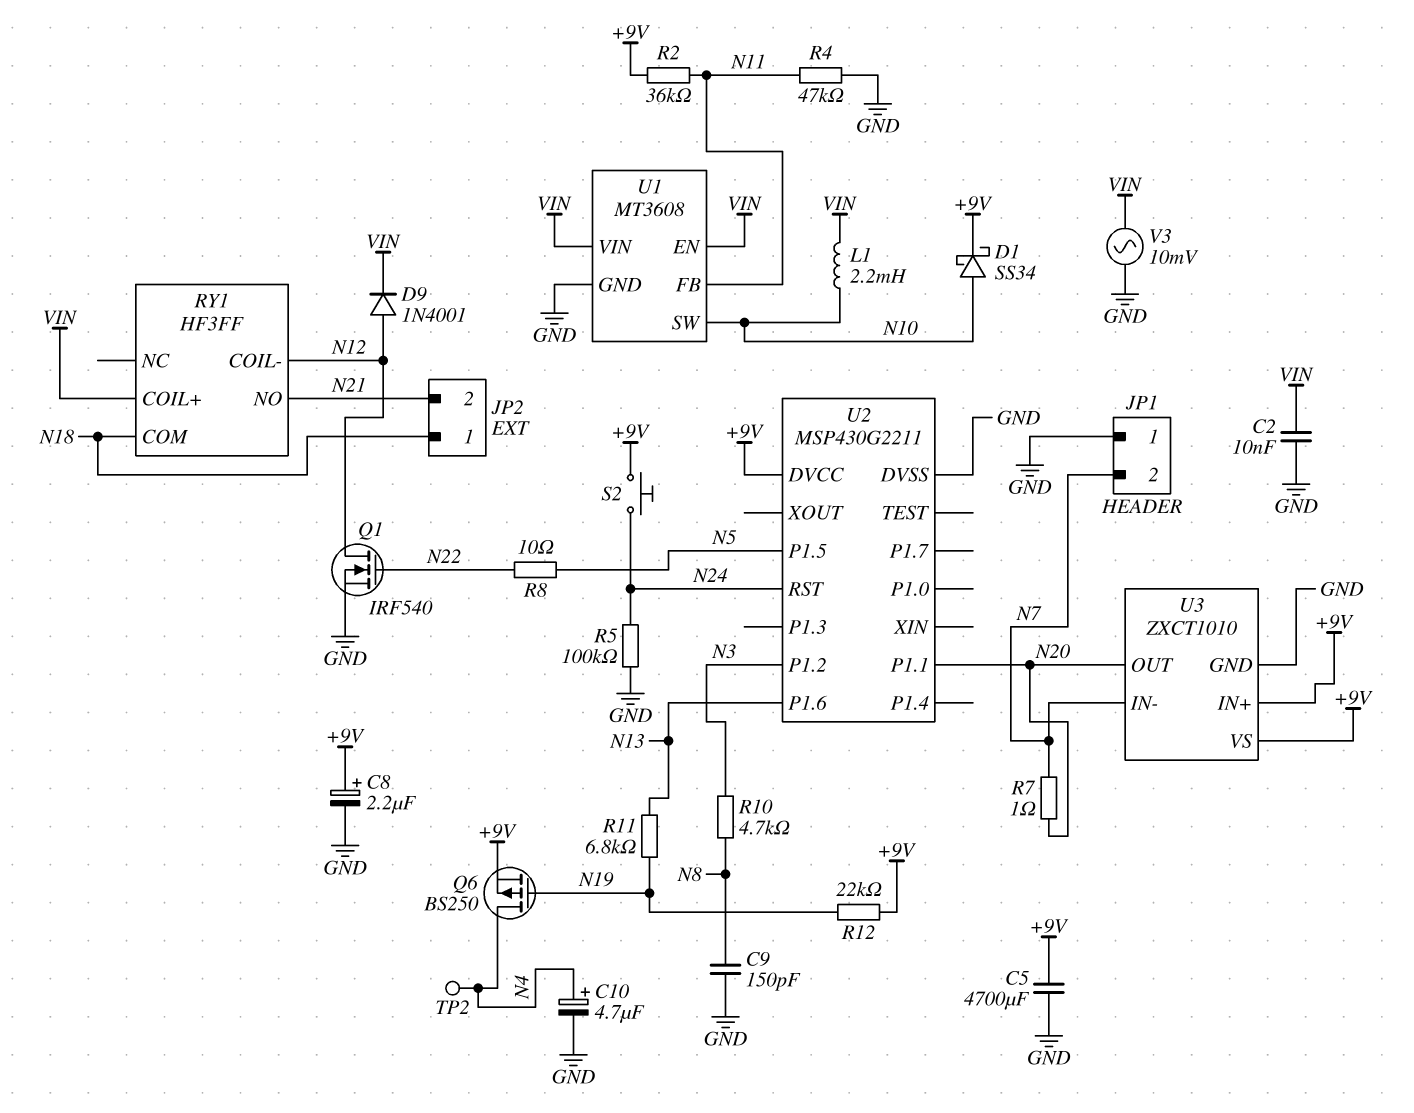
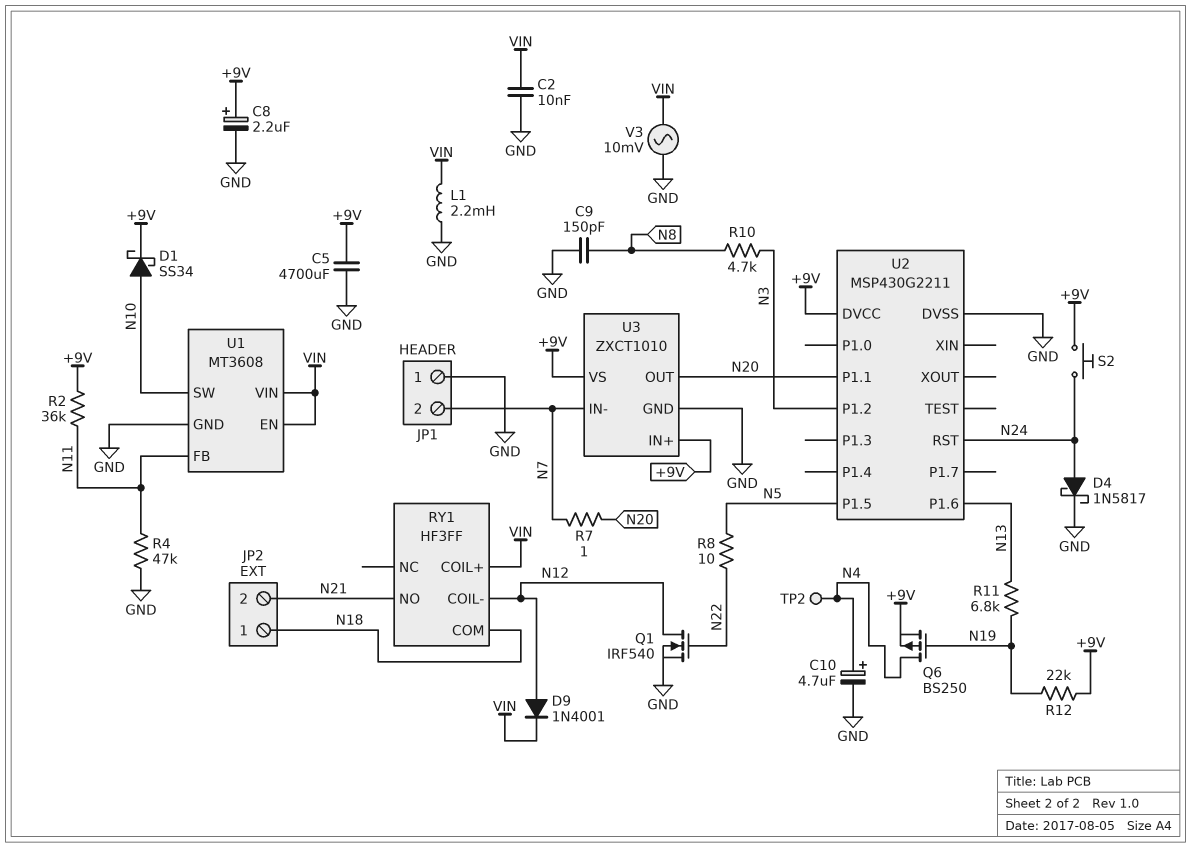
D4: none -> schottky 1N5817 (A N24, K GND)
L1: 2.2mH (N10, VIN) -> 2.2mH (GND, VIN)
R5: 100k (GND, N24) -> none

